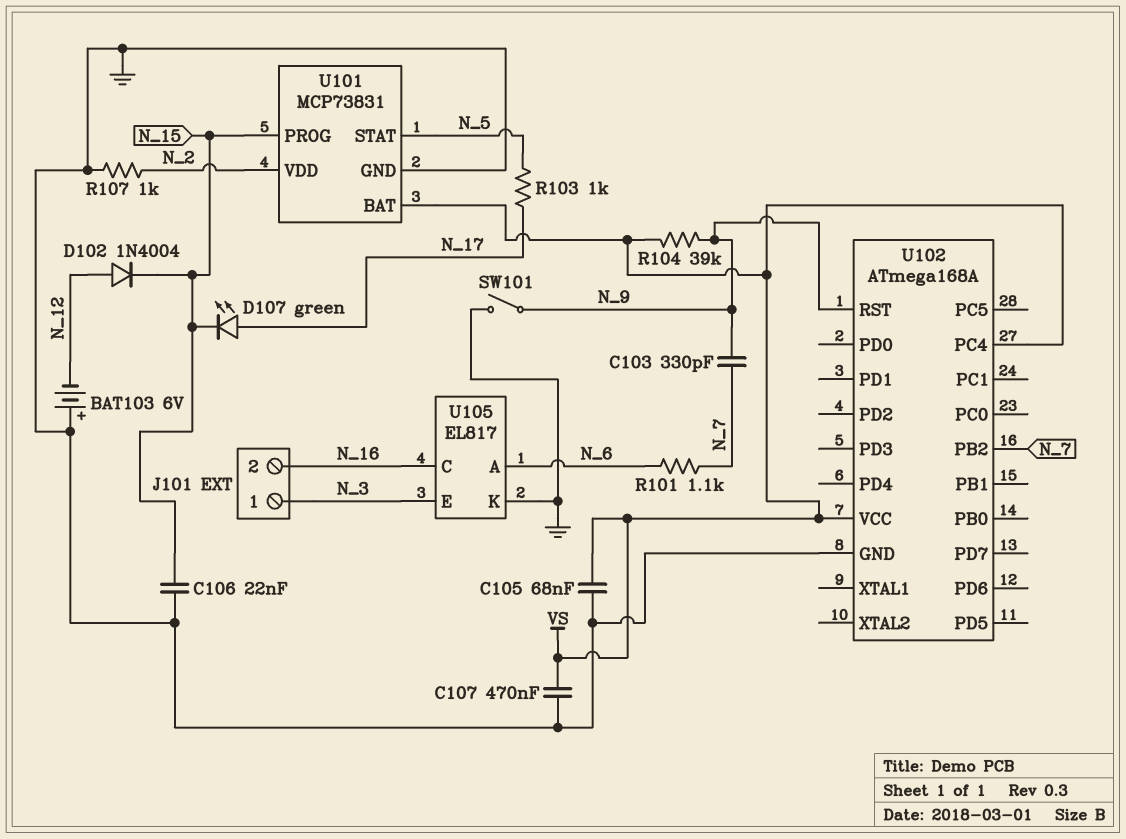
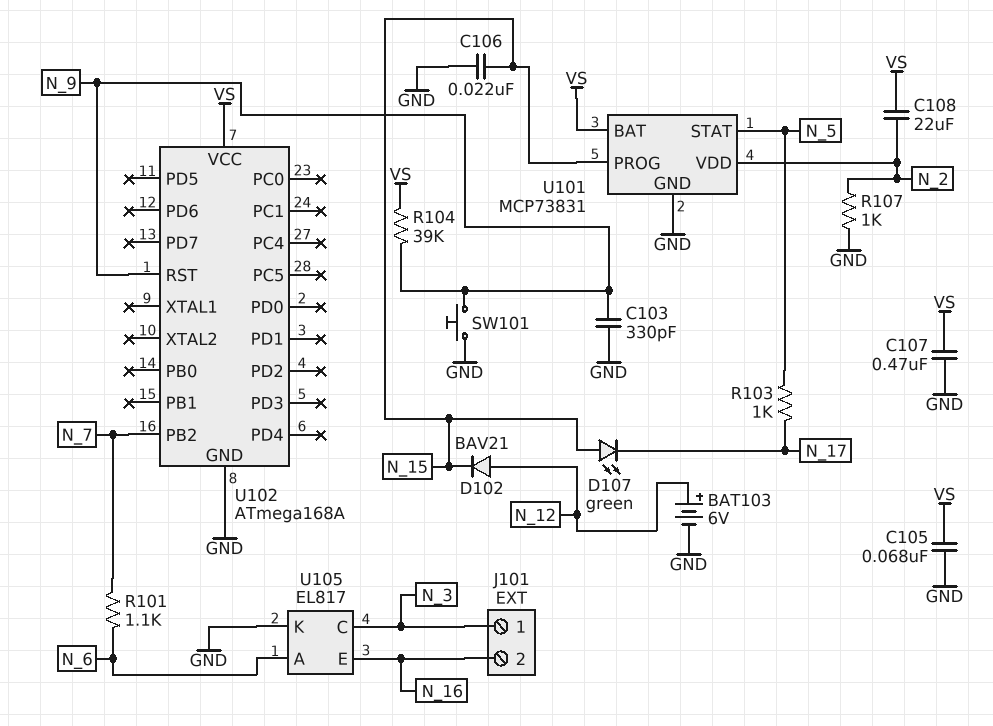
BAT103: 6V (plus GND, minus N_12) -> 6V (plus N_12, minus GND)
C103: 330pF (N_7, N_9) -> 330pF (GND, N_9)
C108: none -> 22uF (N_2, VS)
D102: diode 1N4004 (A N_12, K N_15) -> diode BAV21 (A N_12, K N_15)
D107: LED green (A N_17, K N_15) -> LED green (A N_15, K N_17)
SW101: switch (GND, N_9) -> button (GND, N_9)
U102 pin PC4: VS -> none
U105 pin C: N_16 -> N_3
U105 pin E: N_3 -> N_16

